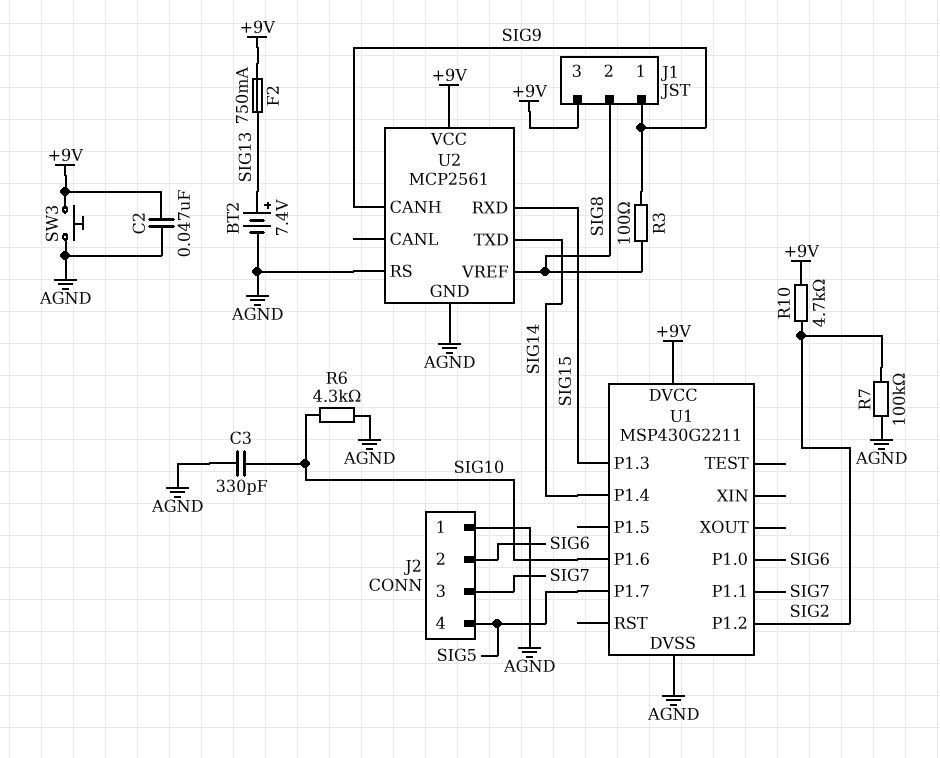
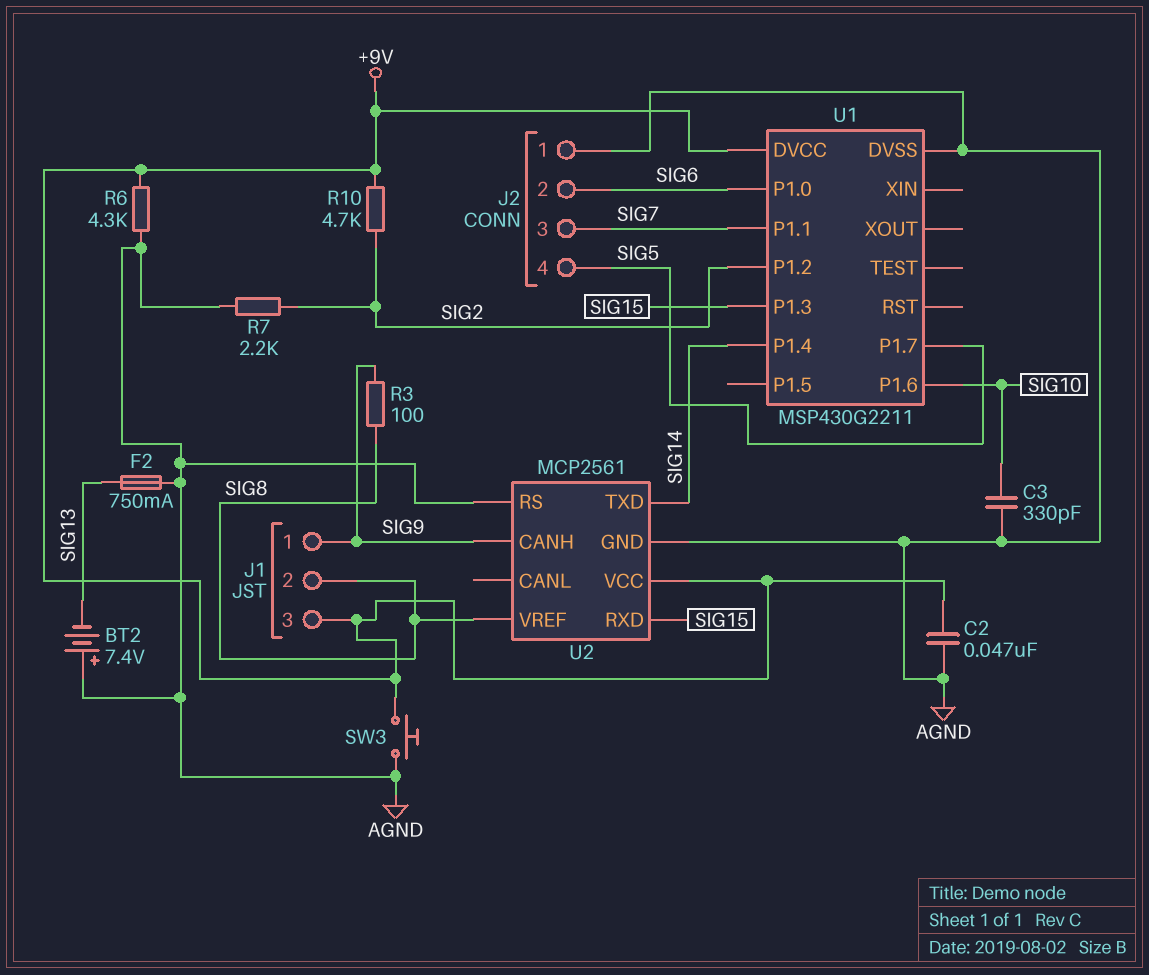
BT2: 7.4V (plus SIG13, minus AGND) -> 7.4V (plus AGND, minus SIG13)
F2: 750mA (+9V, SIG13) -> 750mA (AGND, SIG13)
R6: 4.3k (AGND, SIG10) -> 4.3k (+9V, AGND)
R7: 100k (AGND, SIG2) -> 2.2k (AGND, SIG2)

